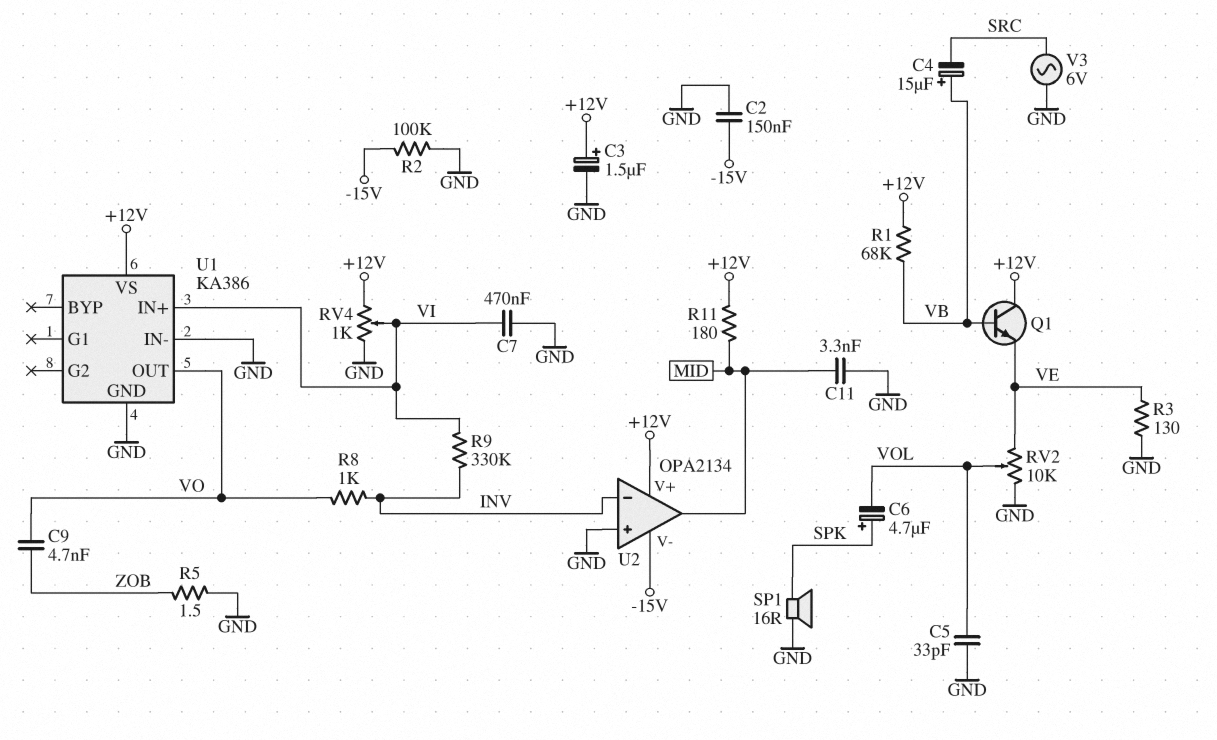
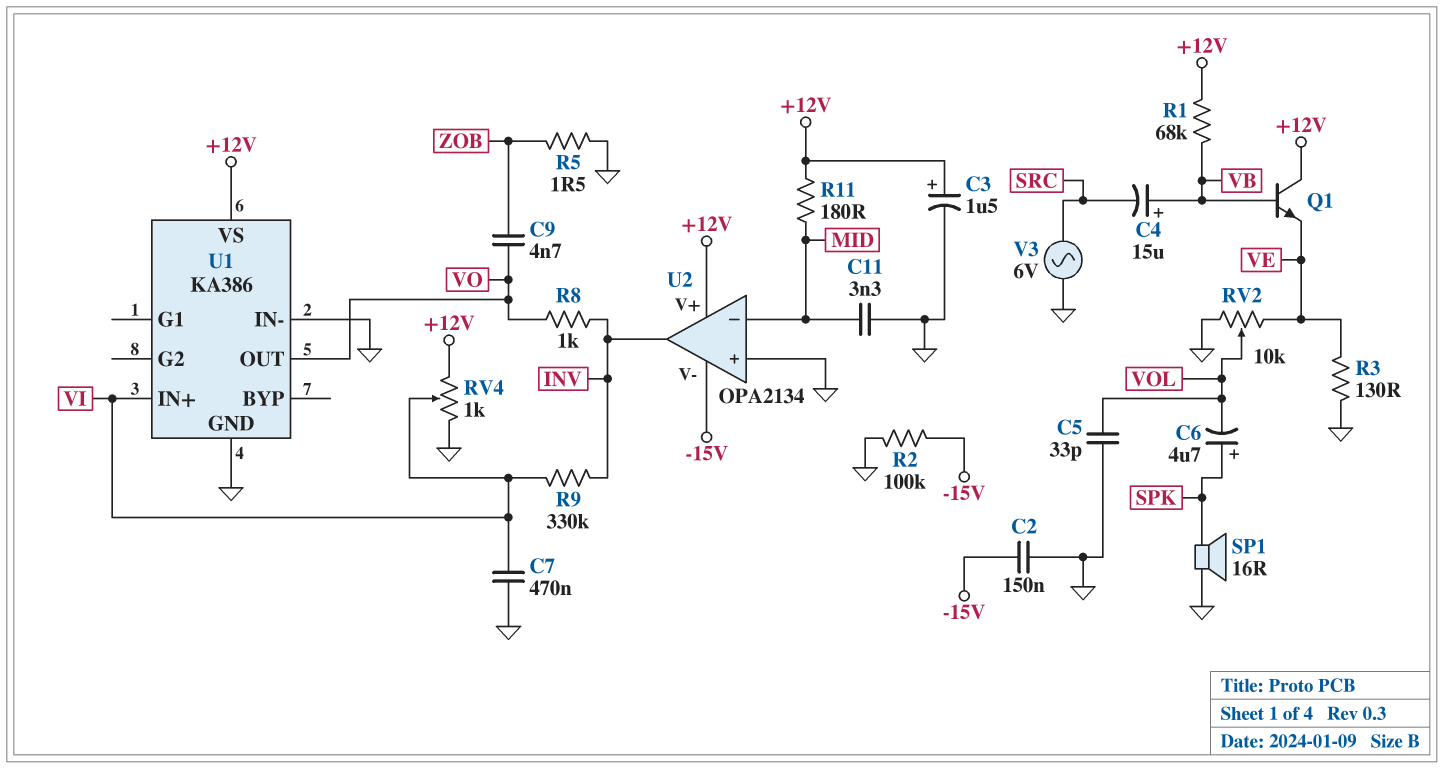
U2 pin in-: INV -> MID
U2 pin out: MID -> INV

